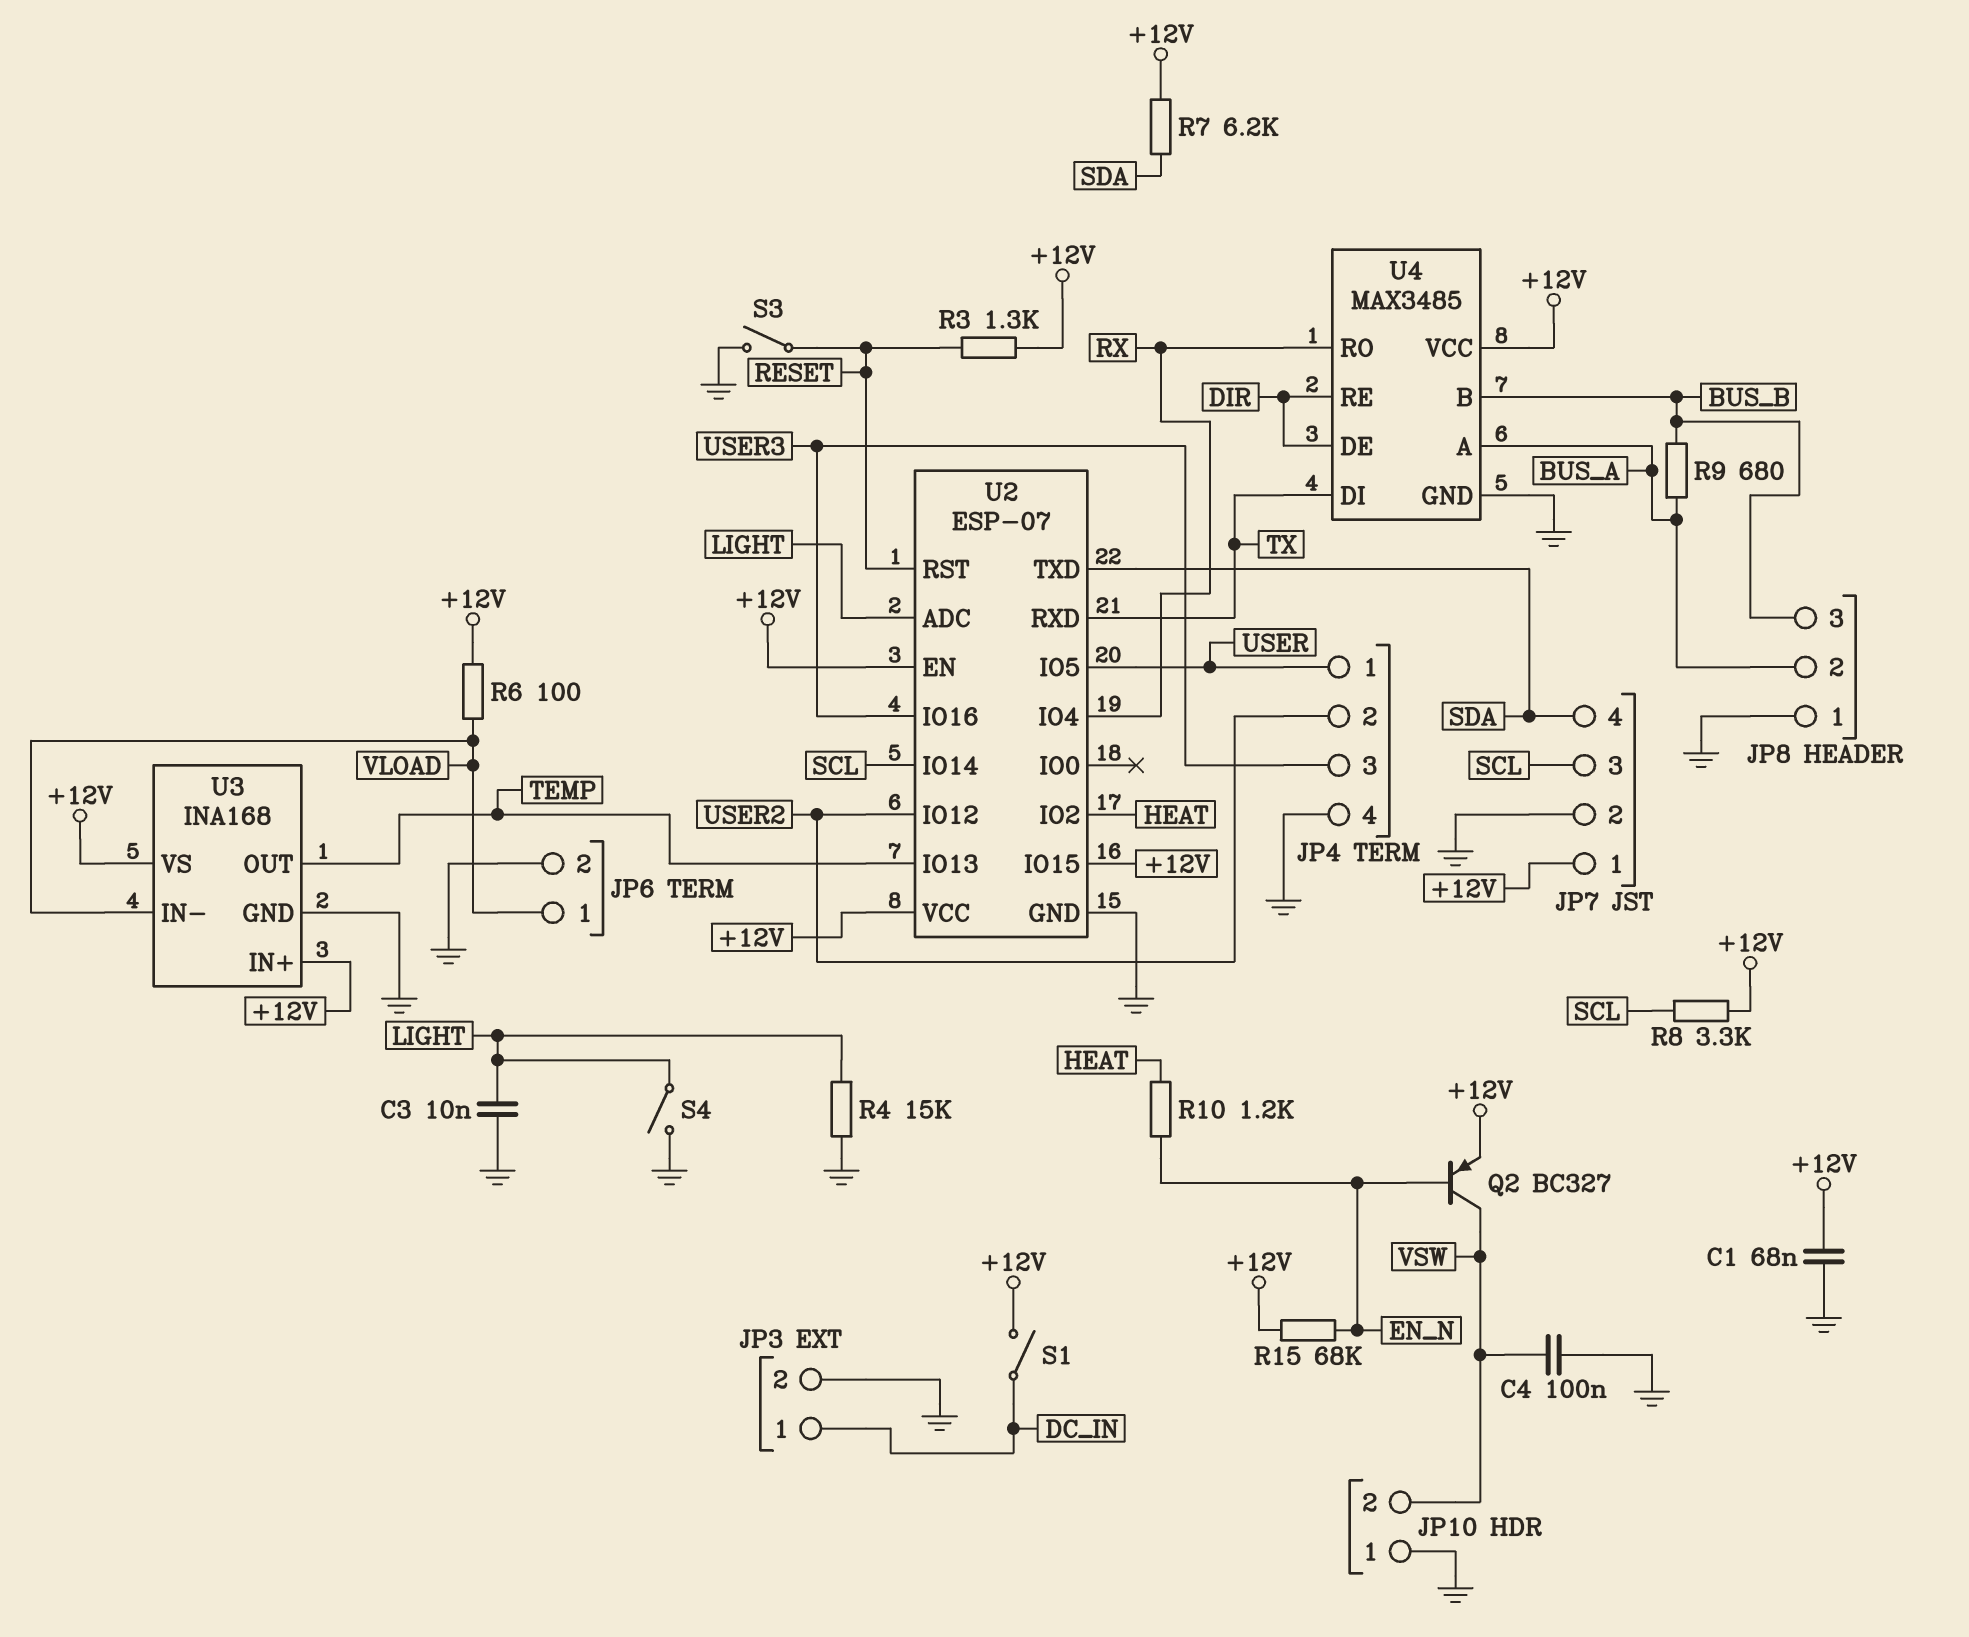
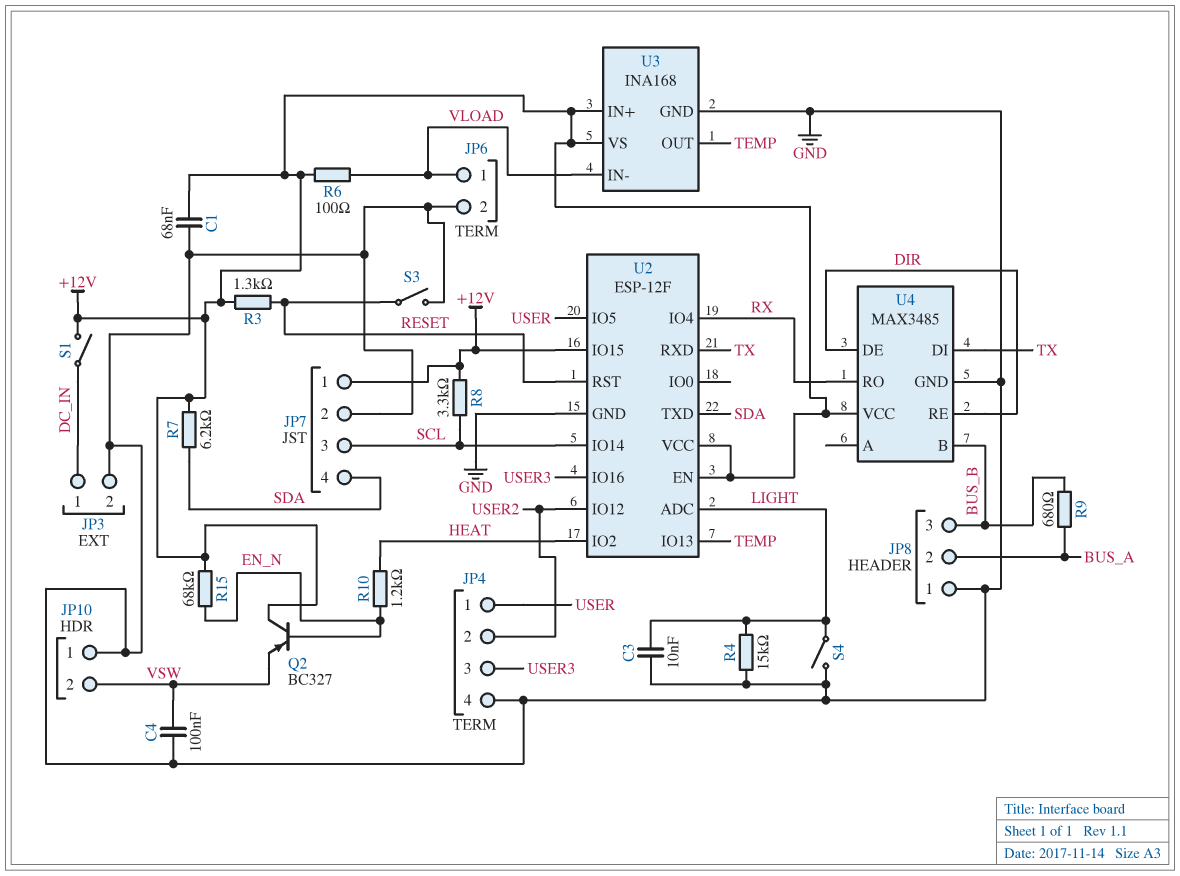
Q2: PNP BC327 (B EN_N, C VSW, E +12V) -> PNP BC327 (B EN_N, C +12V, E VSW)
U2: ESP-07 -> ESP-12F
U4 pin A: BUS_A -> none

